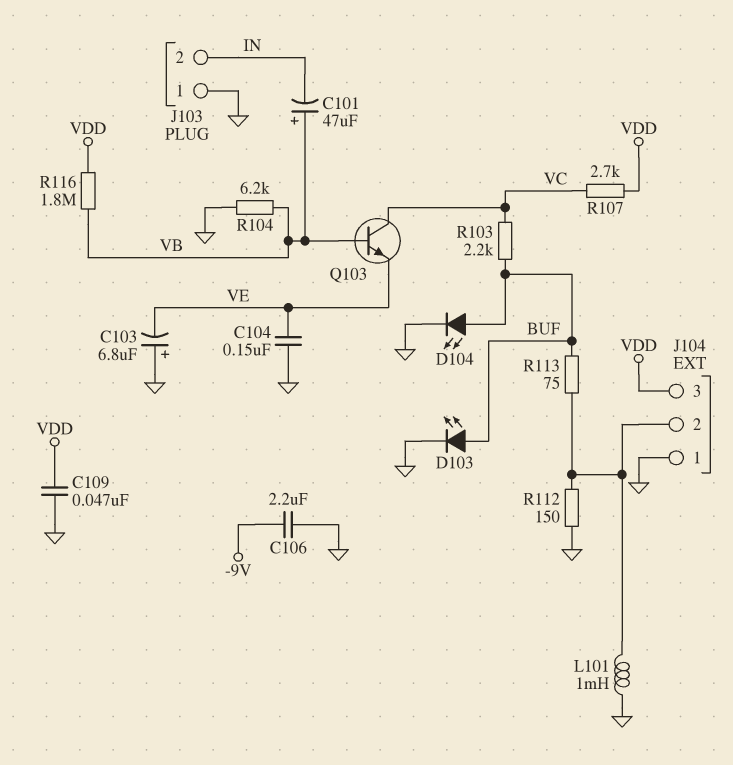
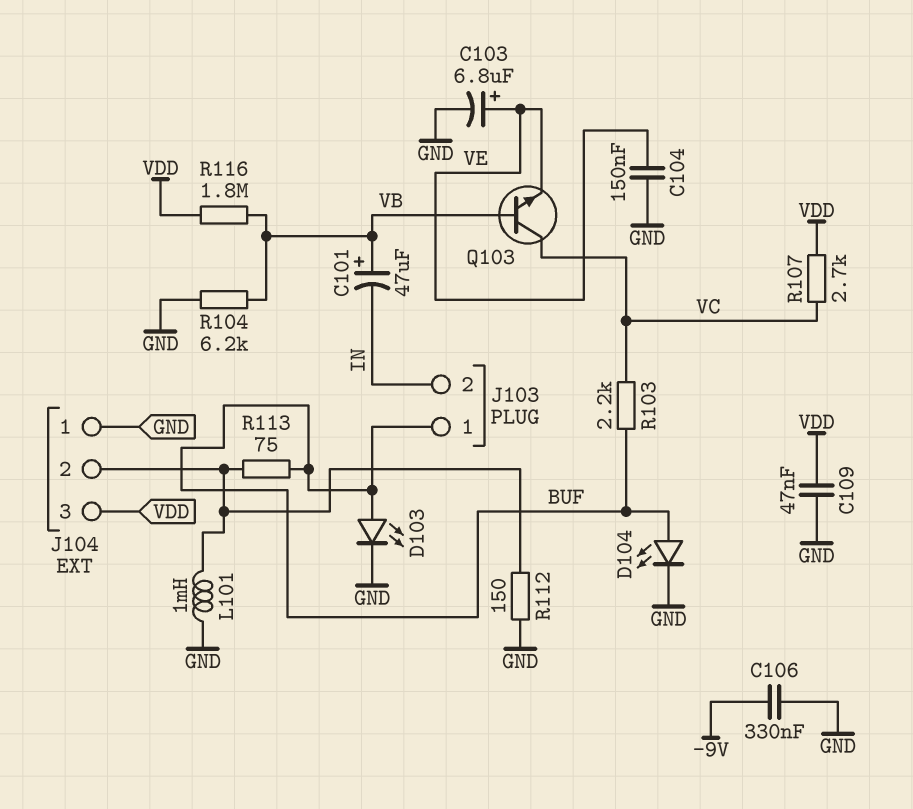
C103: 6.8uF (plus GND, minus VE) -> 6.8uF (plus VE, minus GND)
C106: 2.2uF (-9V, GND) -> 330nF (-9V, GND)
J103 pin 1: GND -> BUF

